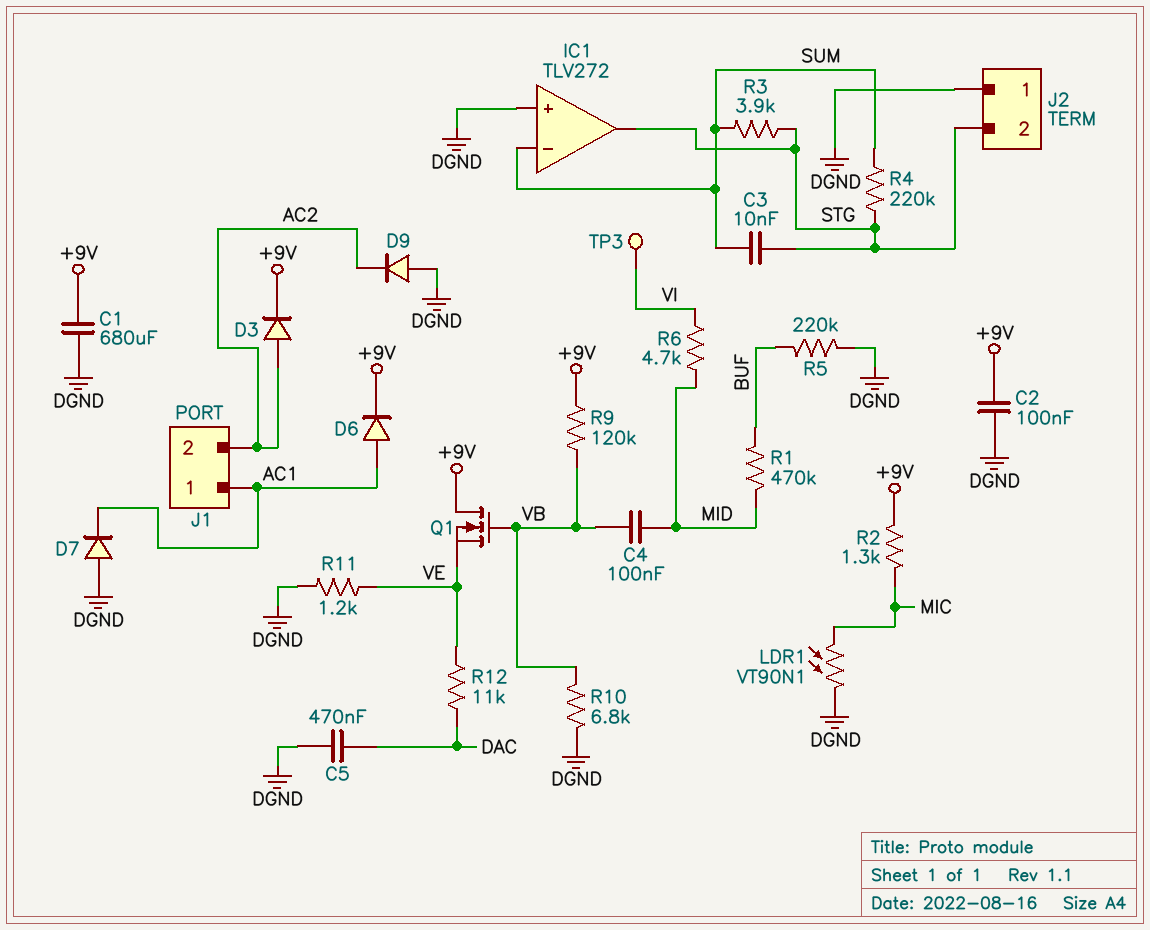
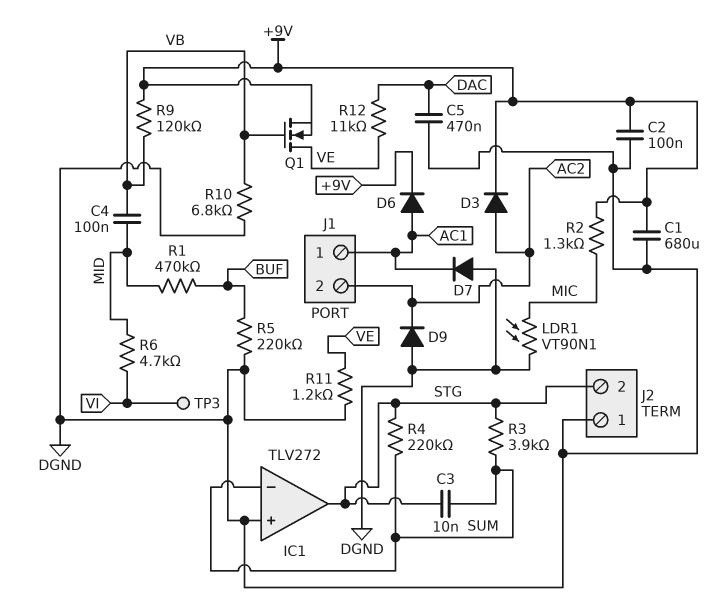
Q1: NMOS (G VB, D +9V, S VE) -> NMOS (G VB, D VE, S +9V)

